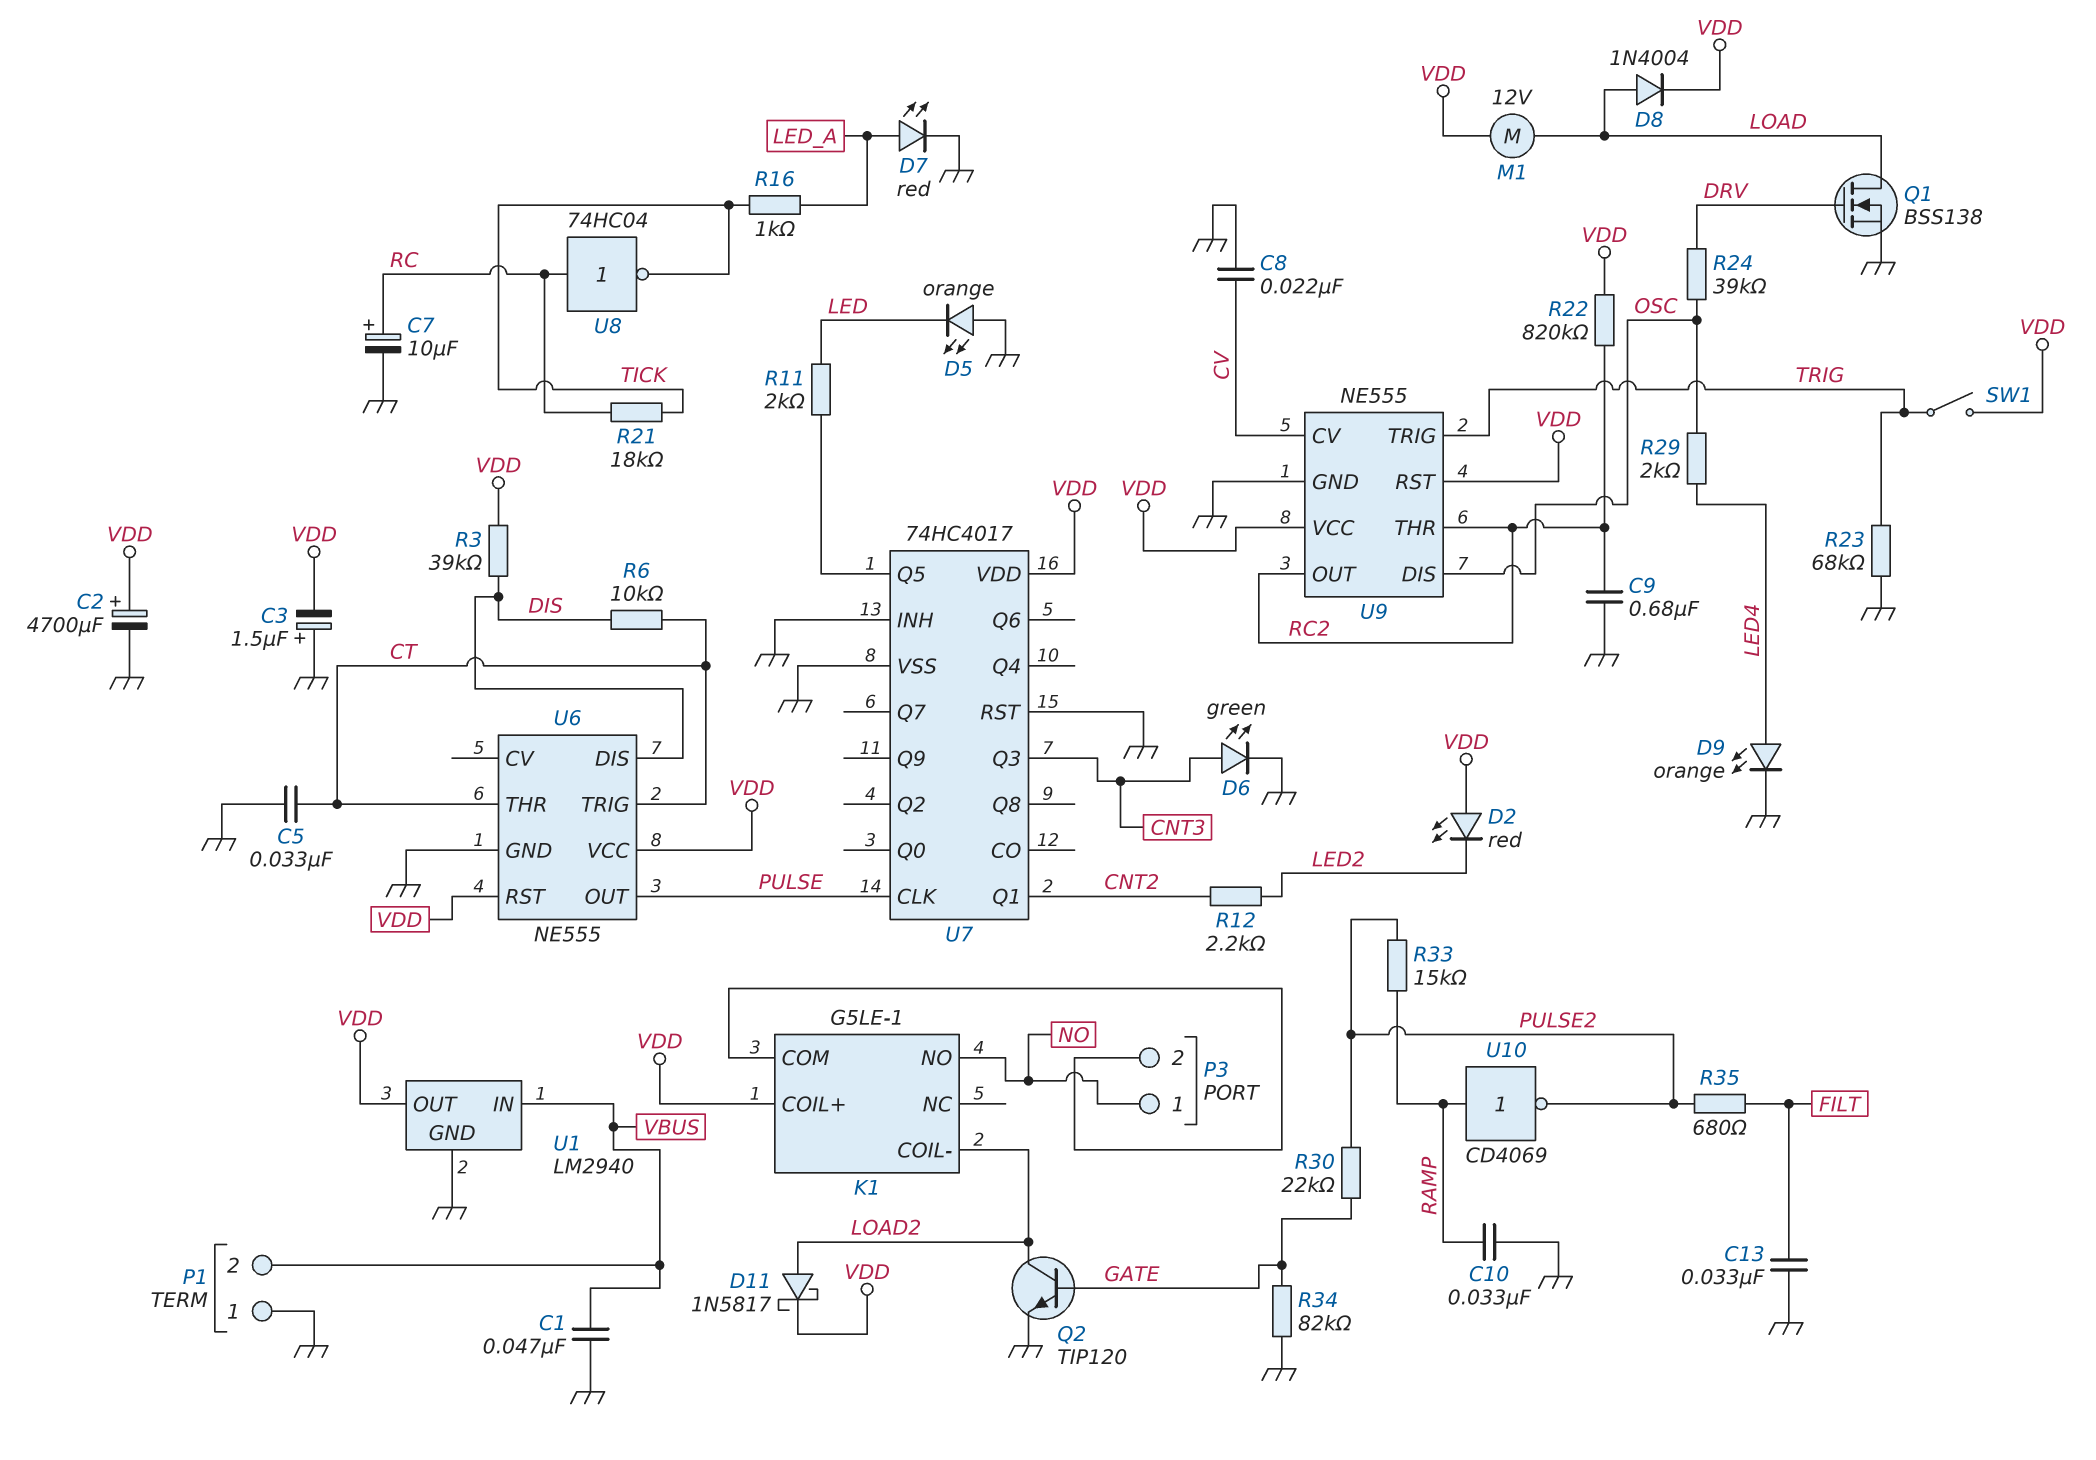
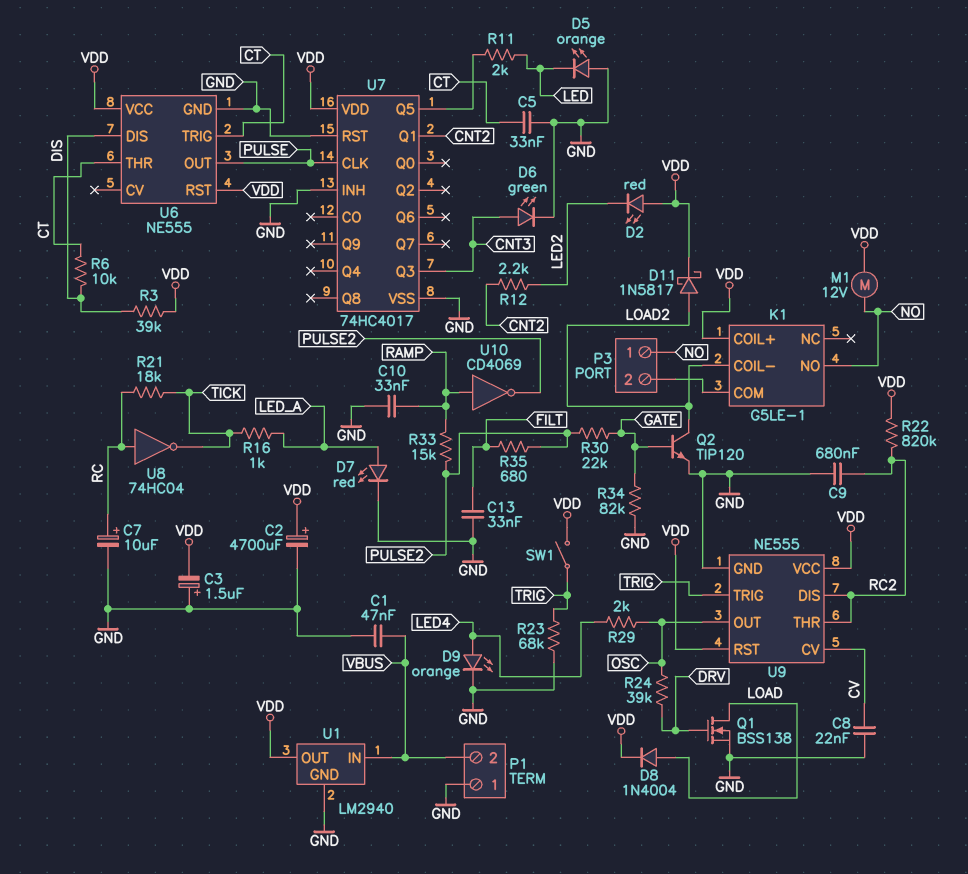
M1: motor 12V (LOAD, VDD) -> motor 12V (NO, VDD)
U9 pin DIS: OSC -> RC2
U9 pin OUT: RC2 -> OSC

